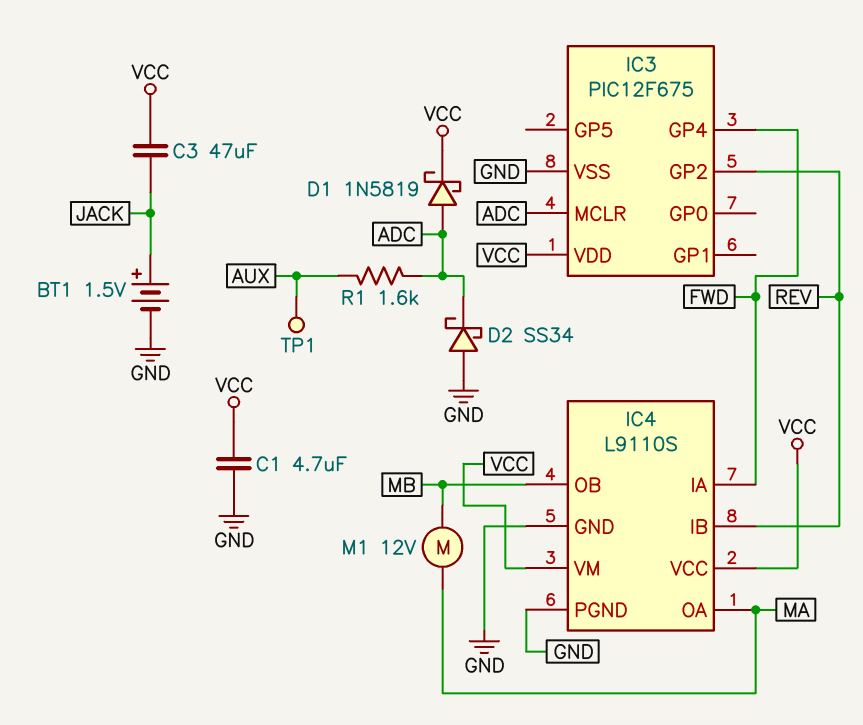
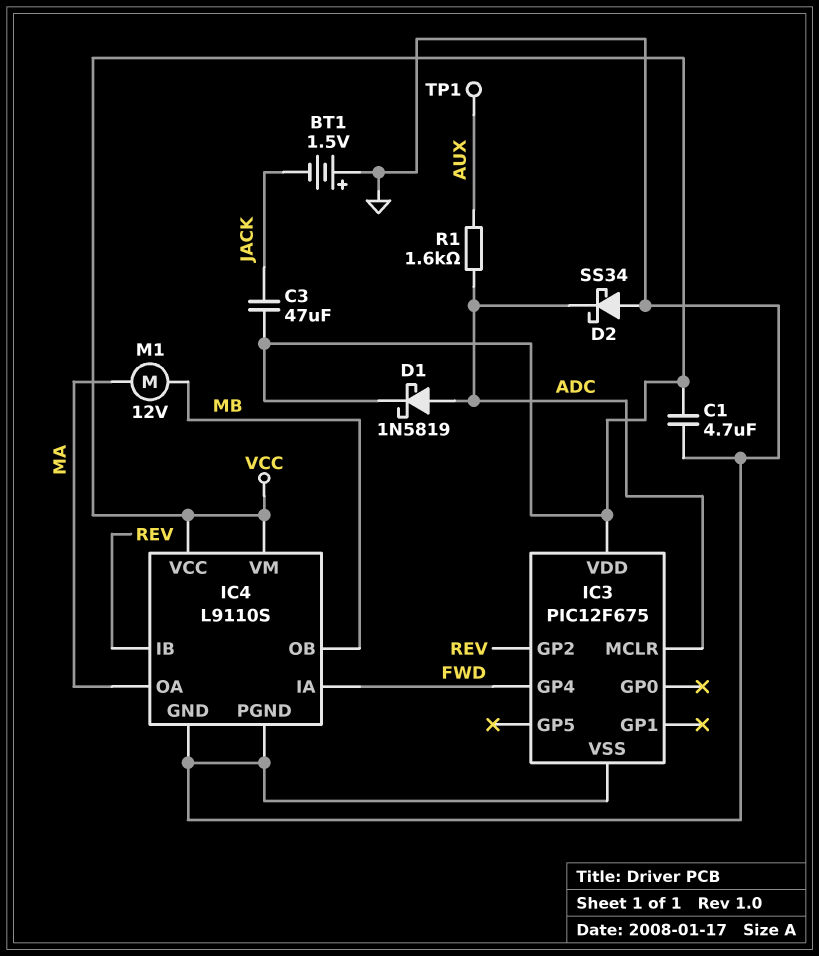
BT1: 1.5V (plus JACK, minus GND) -> 1.5V (plus GND, minus JACK)

